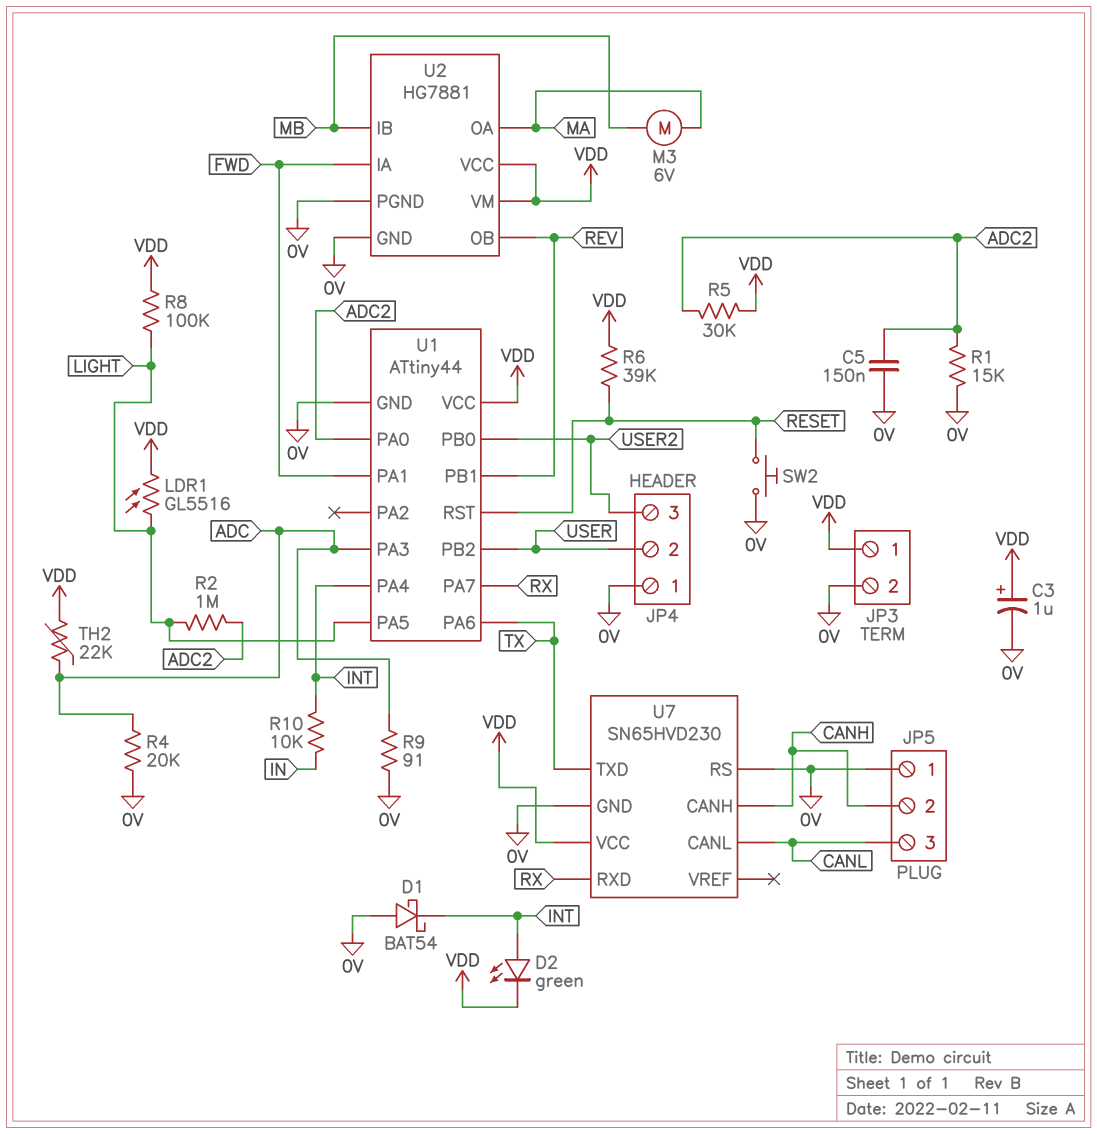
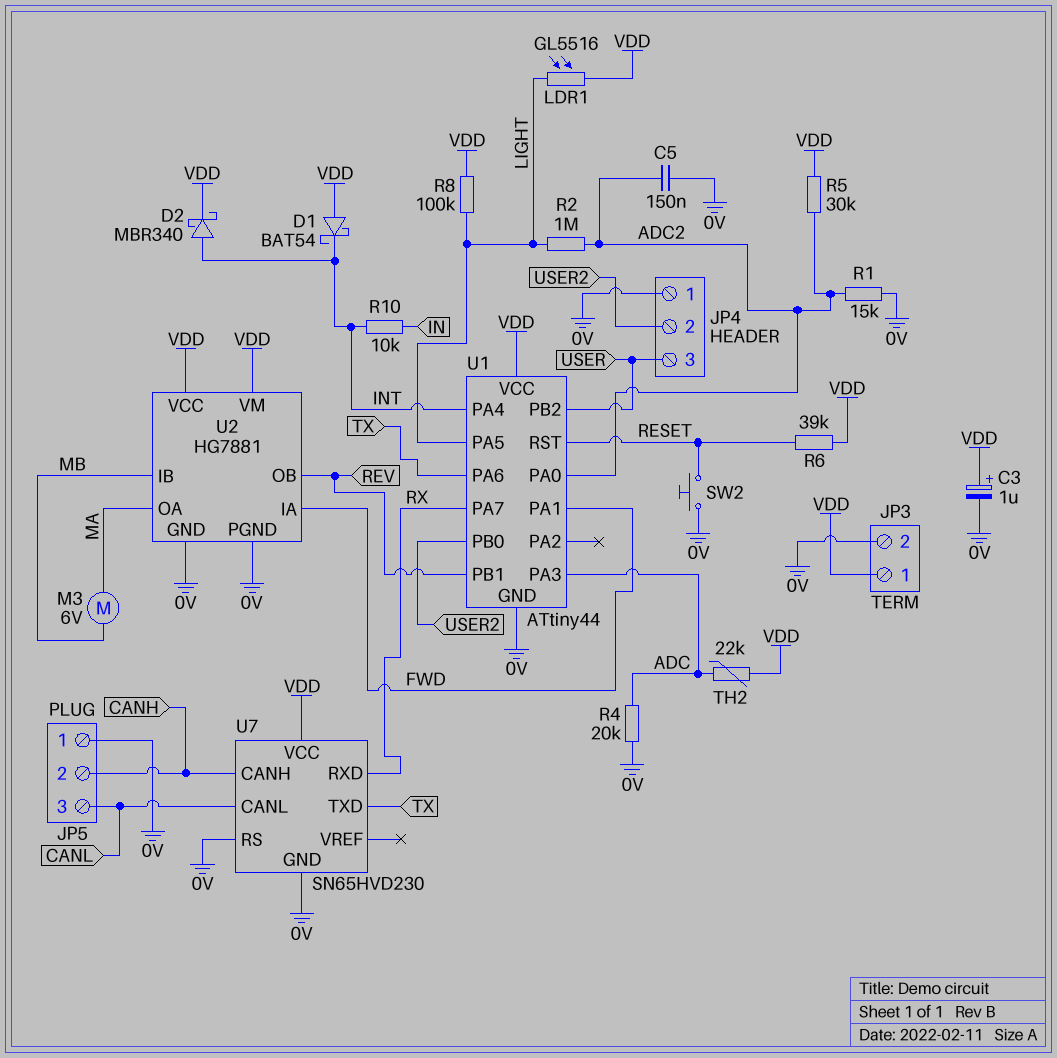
D1: schottky BAT54 (A 0V, K INT) -> schottky BAT54 (A VDD, K INT)
D2: LED green (A INT, K VDD) -> schottky MBR340 (A INT, K VDD)
JP4 pin 2: USER -> USER2
JP4 pin 3: USER2 -> USER
R9: 91 (0V, ADC) -> none

